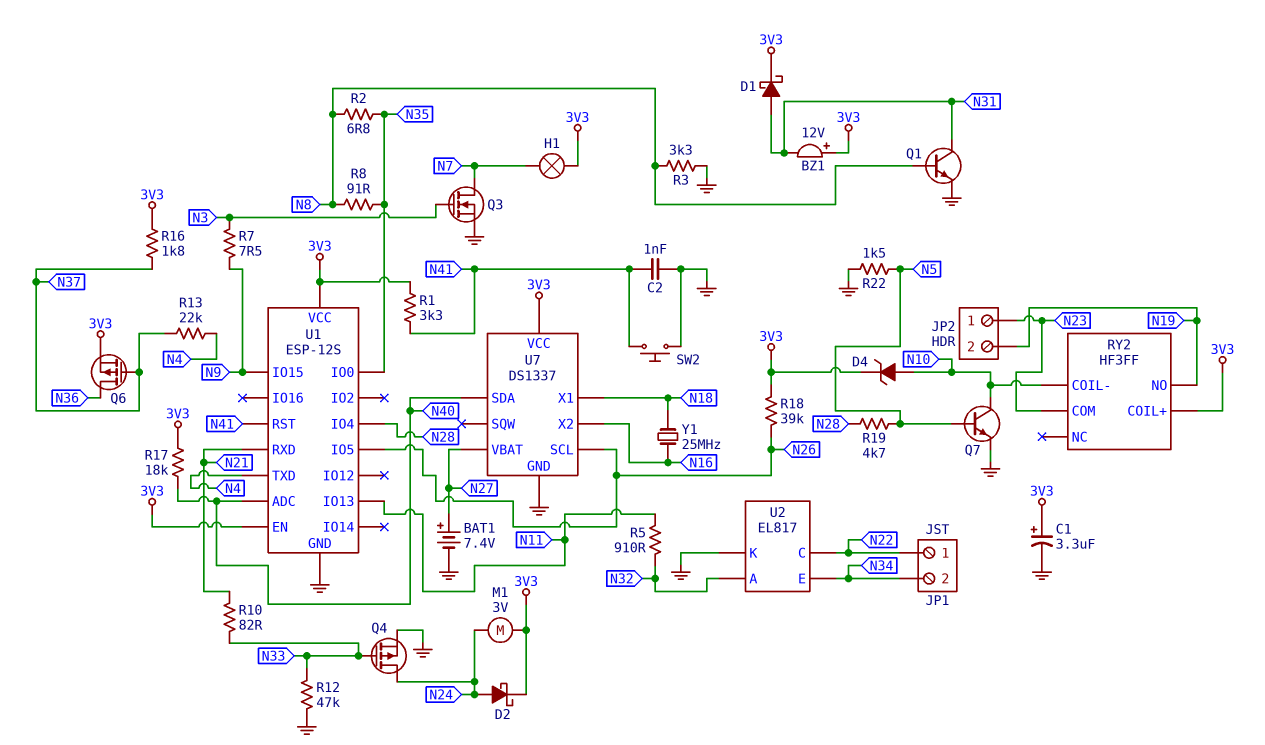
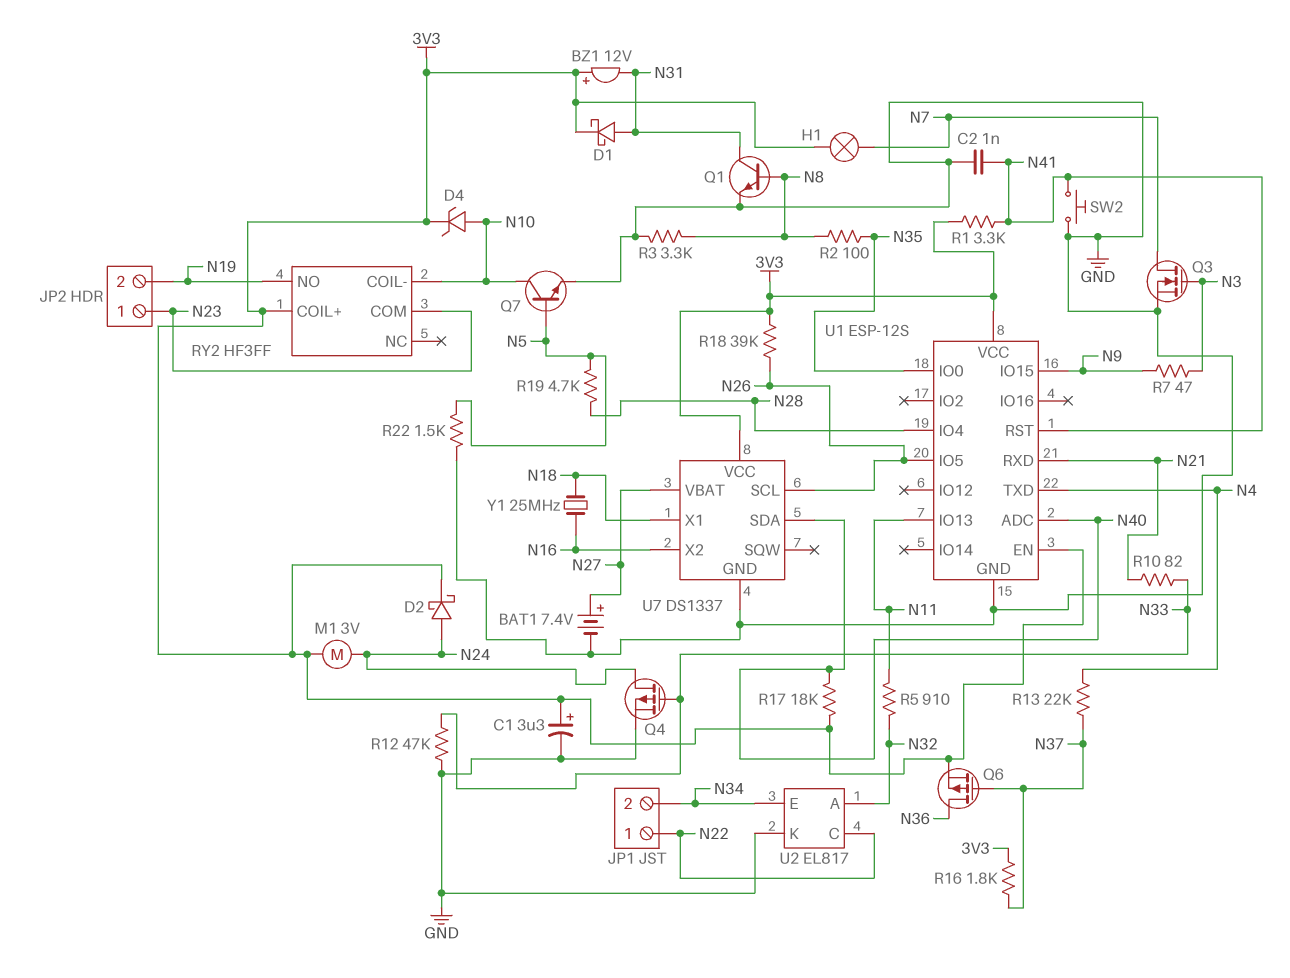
R2: 6.8 (N8, N35) -> 100 (N8, N35)
R7: 7.5 (N3, N9) -> 47 (N3, N9)
R8: 91 (N8, N35) -> none

